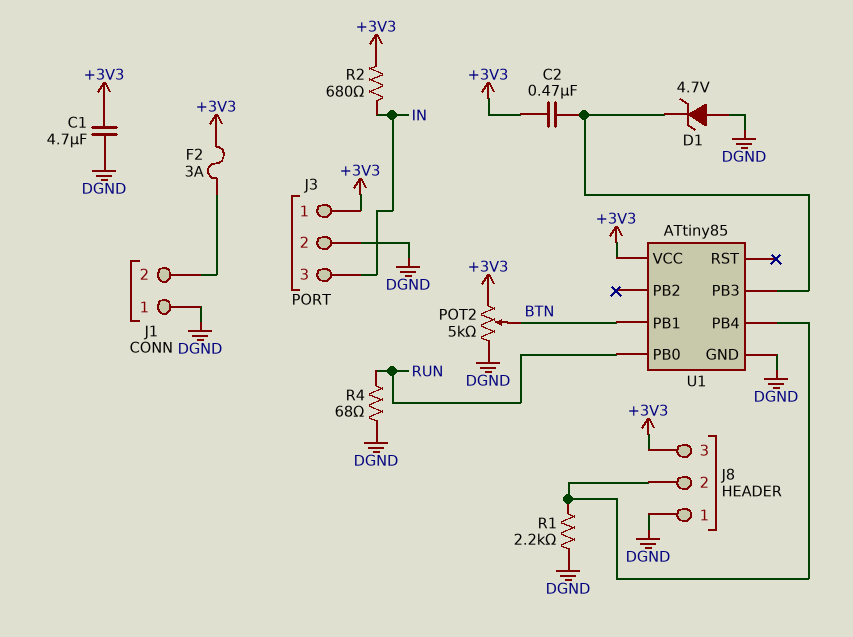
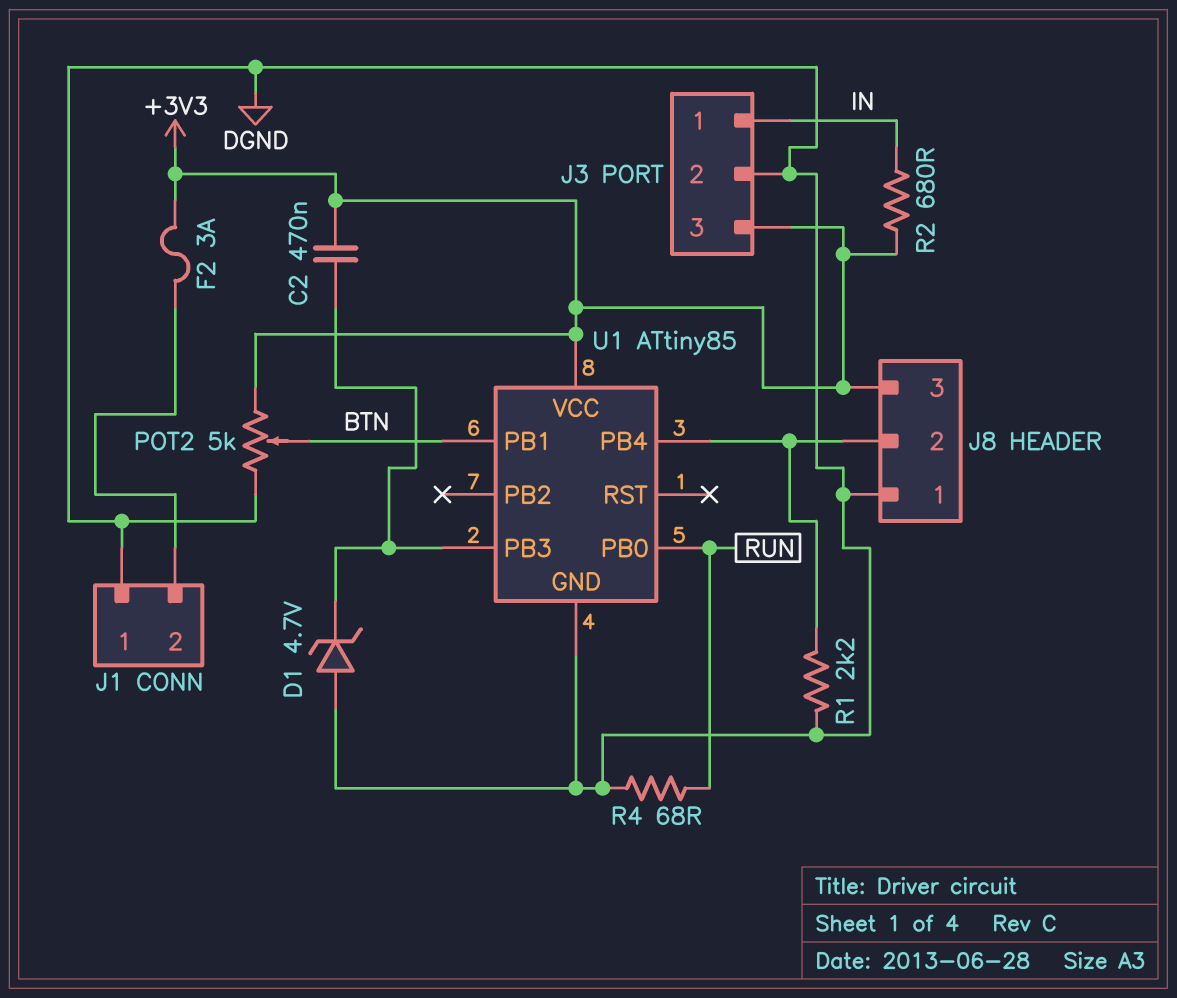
C1: 4.7uF (+3V3, DGND) -> none
J3 pin 1: +3V3 -> IN
J3 pin 3: IN -> +3V3

